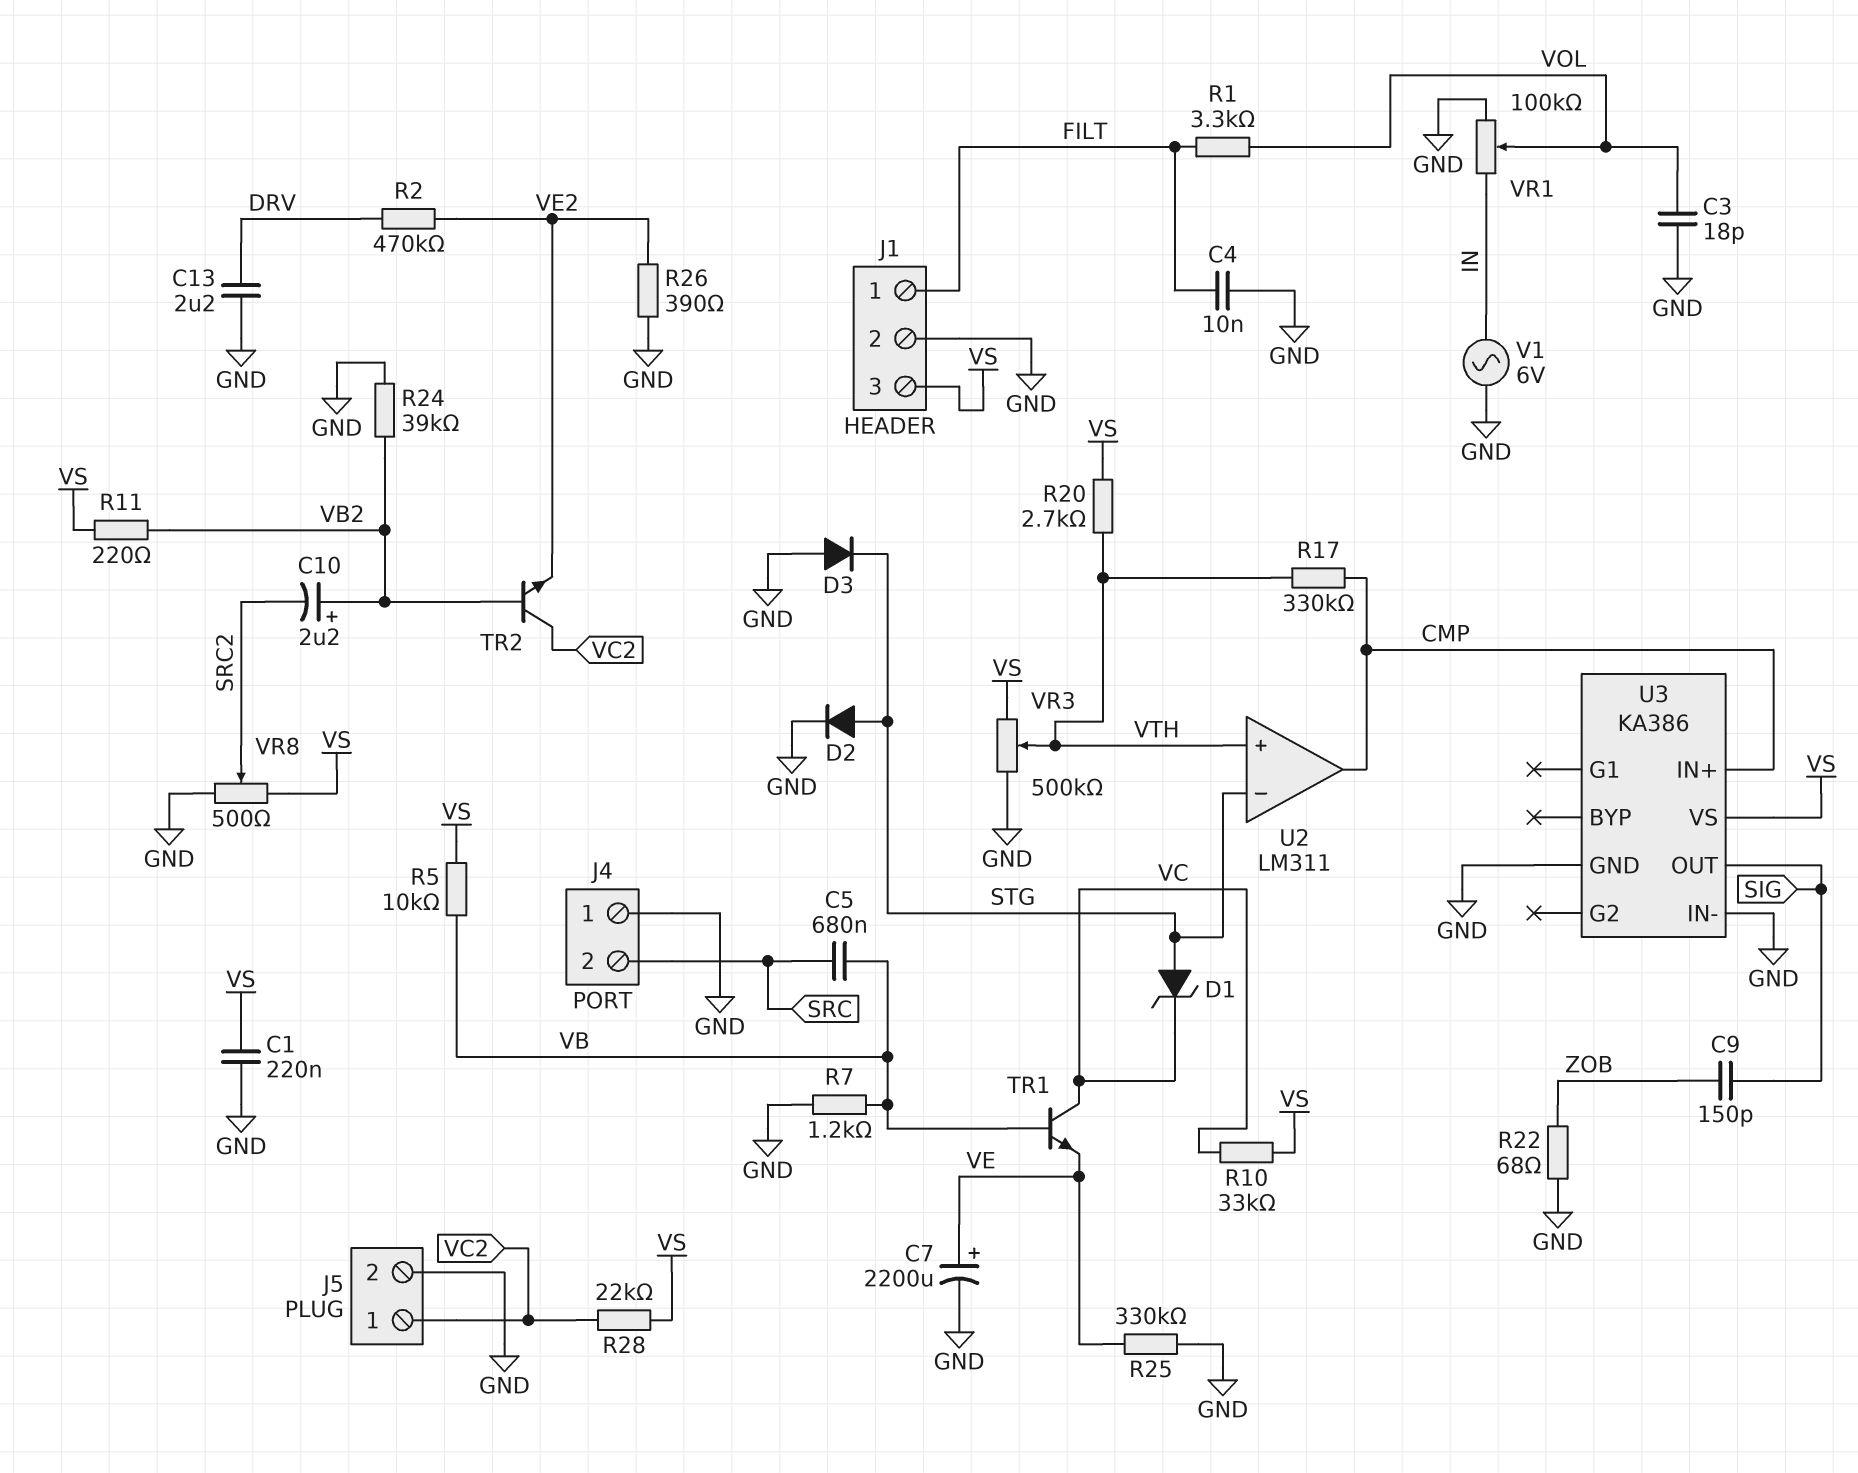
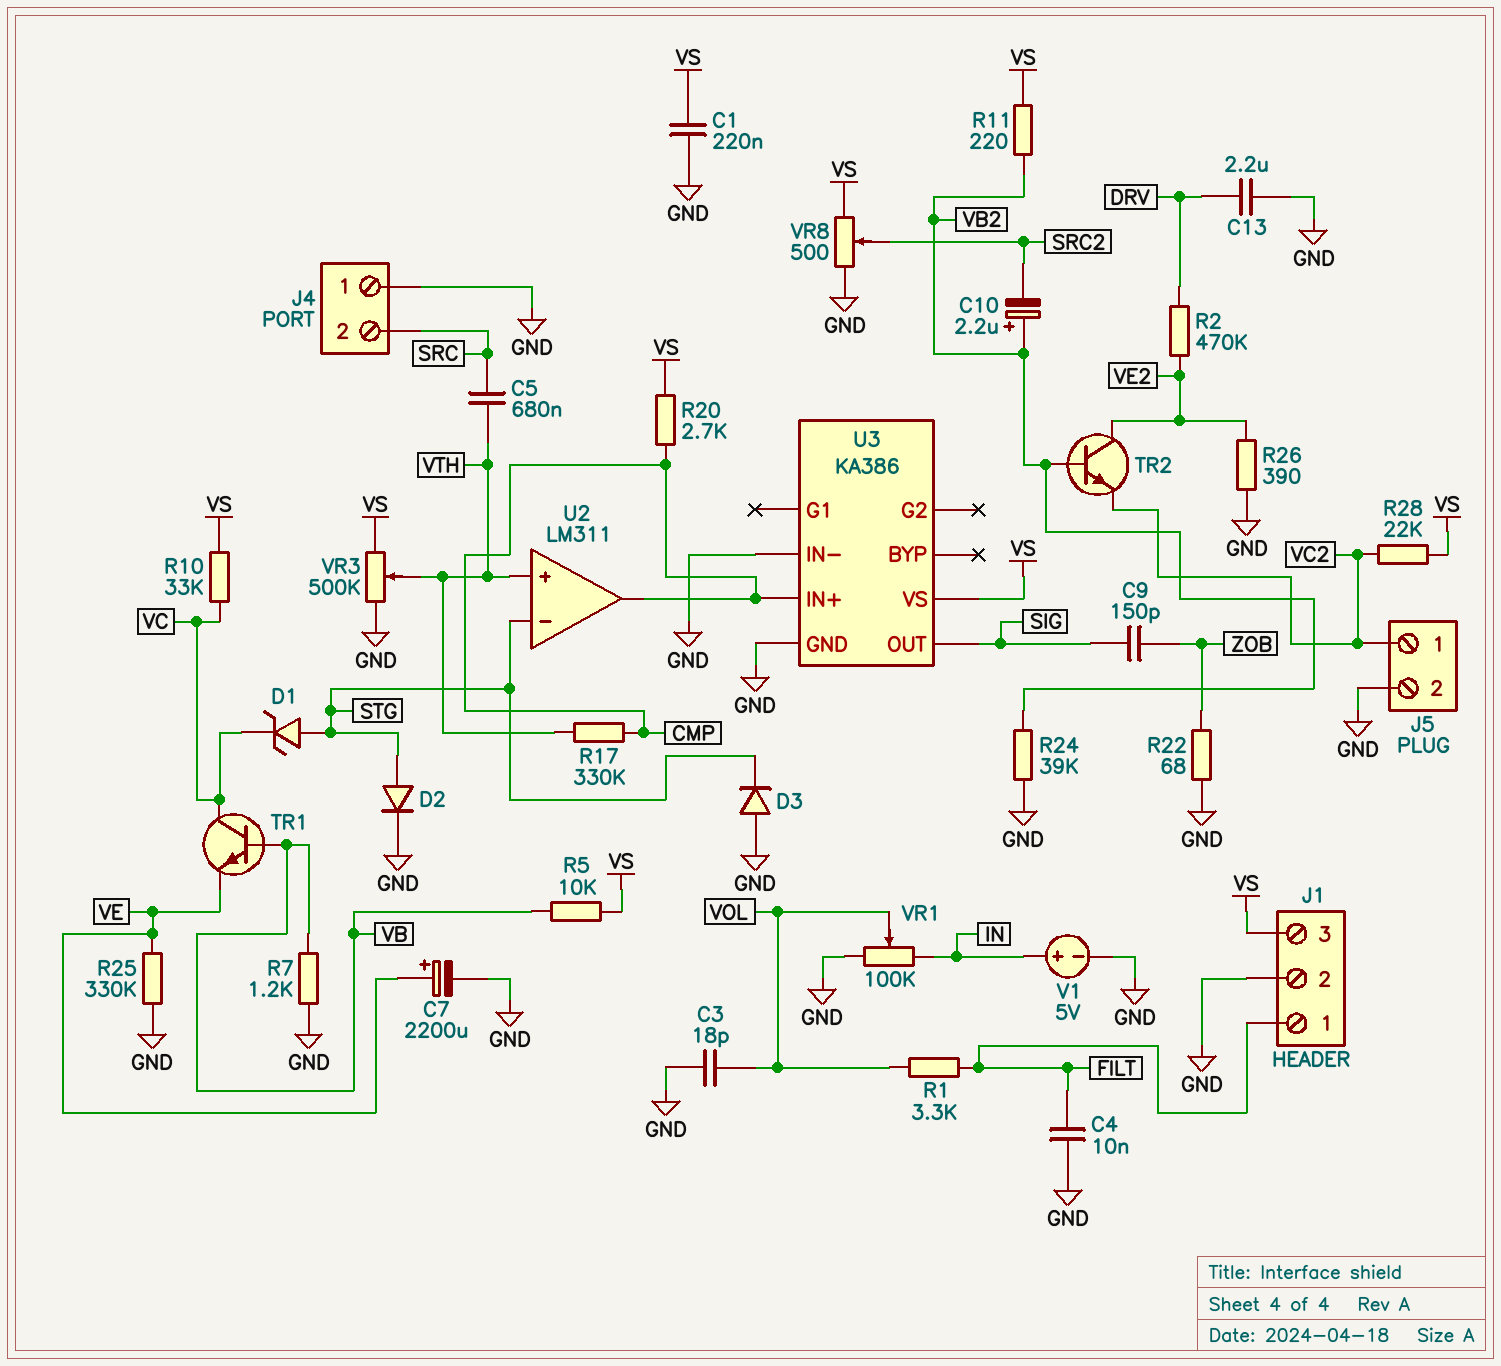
C5: 680nF (SRC, VB) -> 680nF (SRC, VTH)
R20: 2.7k (VS, VTH) -> 2.7k (CMP, VS)
TR2: NPN (B VB2, C VC2, E VE2) -> NPN (B VB2, C VE2, E VC2)
V1: AC 6V (GND, IN) -> 5V (plus IN, minus GND)

